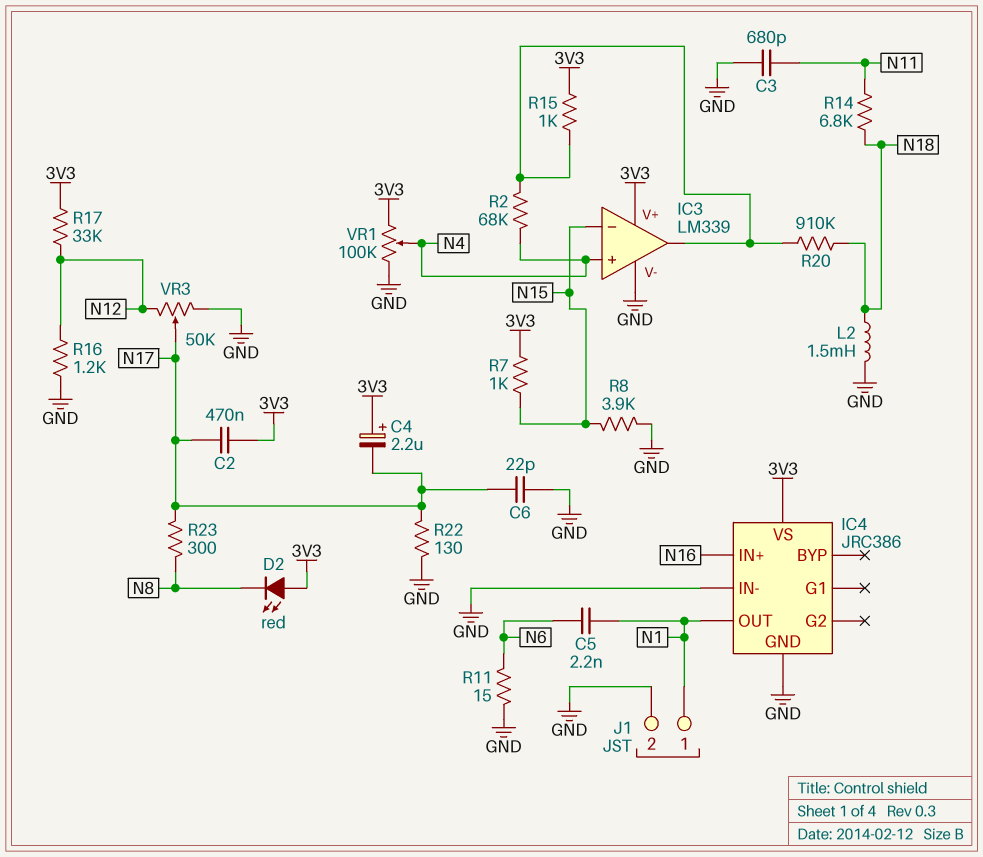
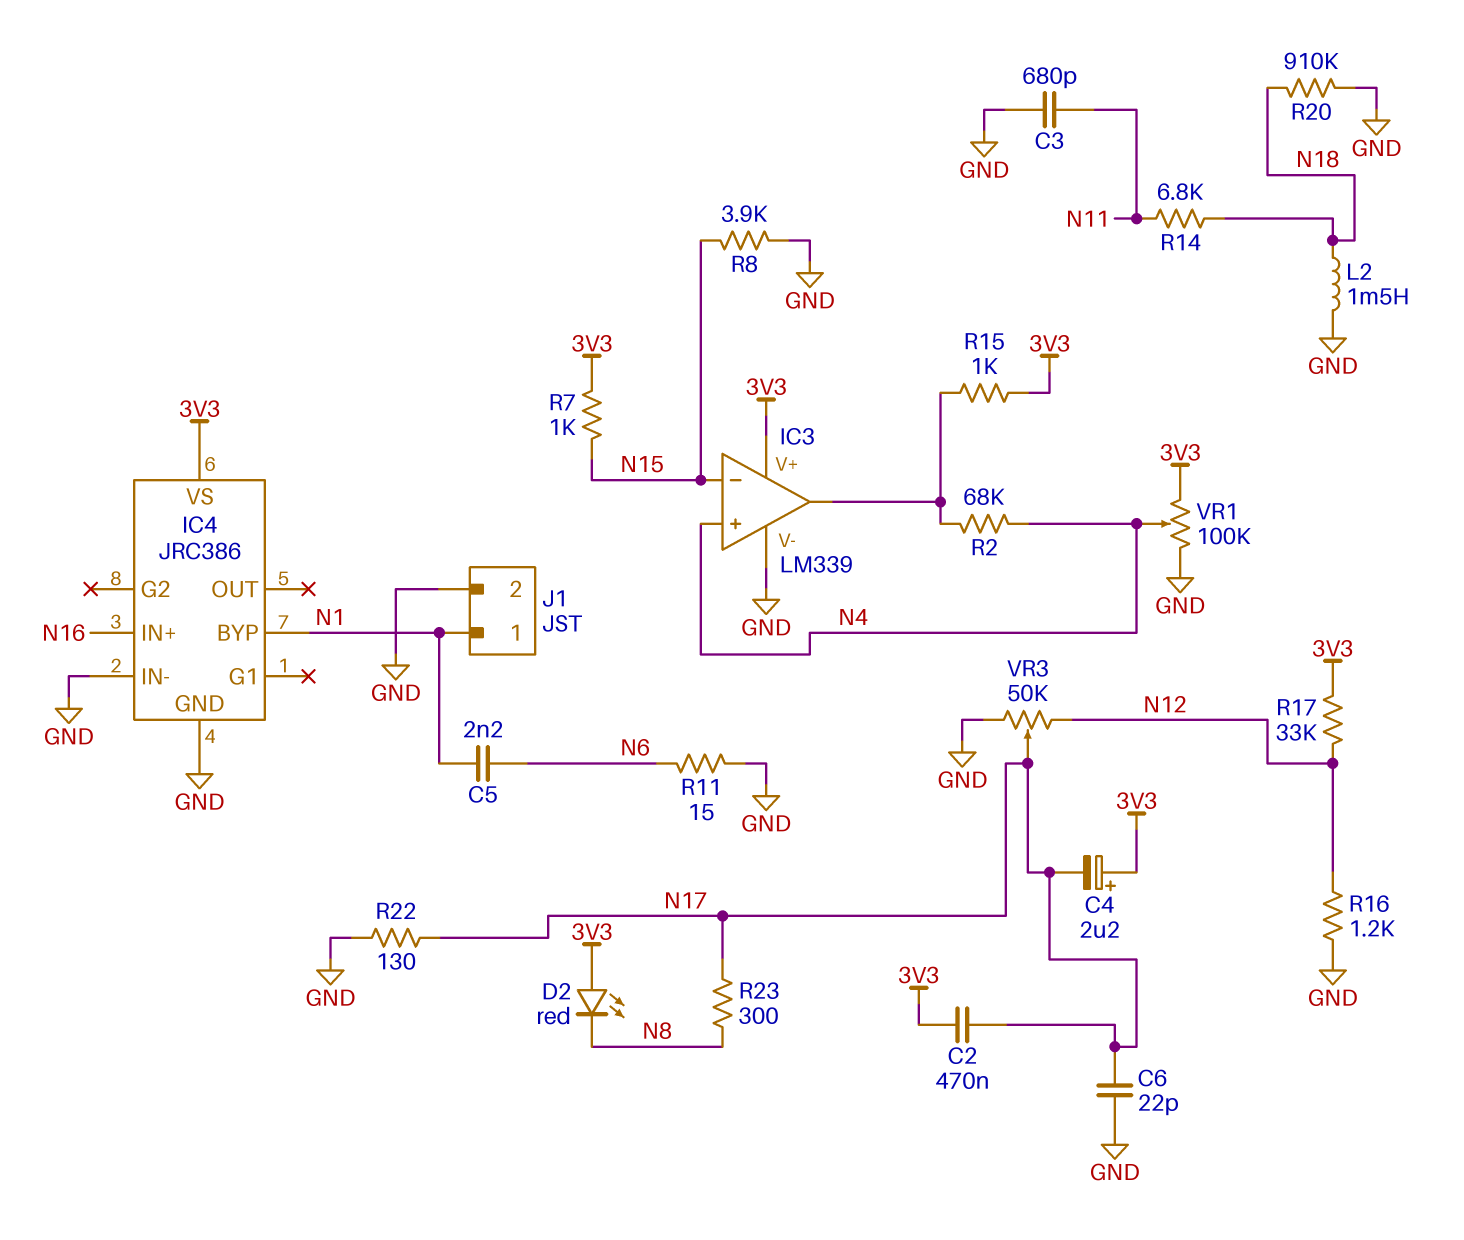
IC4 pin BYP: none -> N1
IC4 pin OUT: N1 -> none
R20: 910k (IC3/out, N18) -> 910k (GND, N18)

